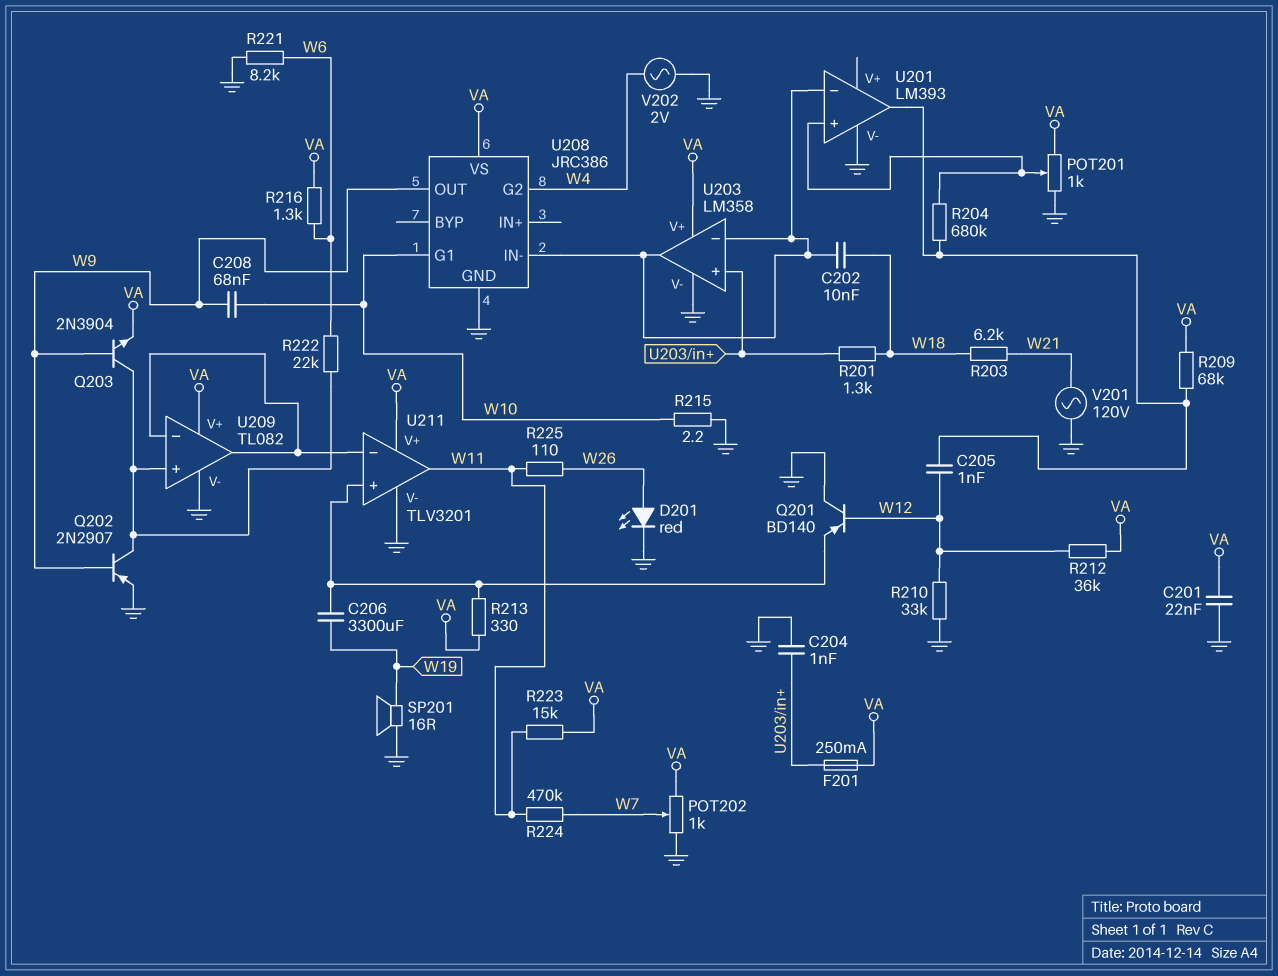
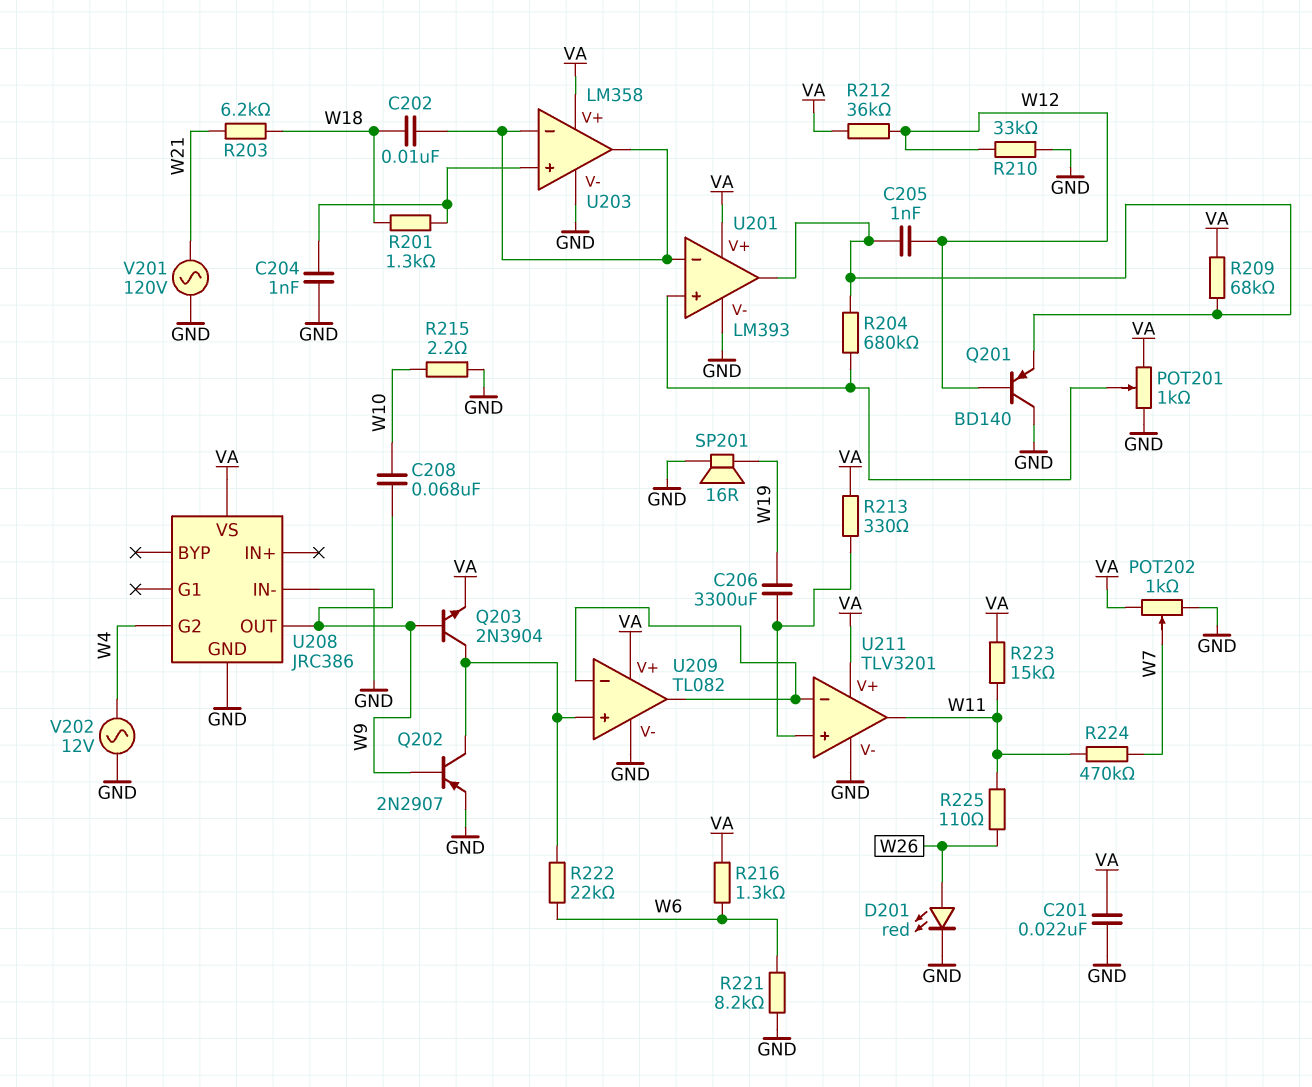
F201: 250mA (U203/in+, VA) -> none
Q201: PNP BD140 (B W12, C GND, E U211/in+) -> PNP BD140 (B W12, C GND, E U201/out)
U201 pin V+: none -> VA
U208 pin G1: W10 -> none
U208 pin IN-: U201/in- -> GND
V202: AC 2V (GND, W4) -> AC 12V (GND, W4)

